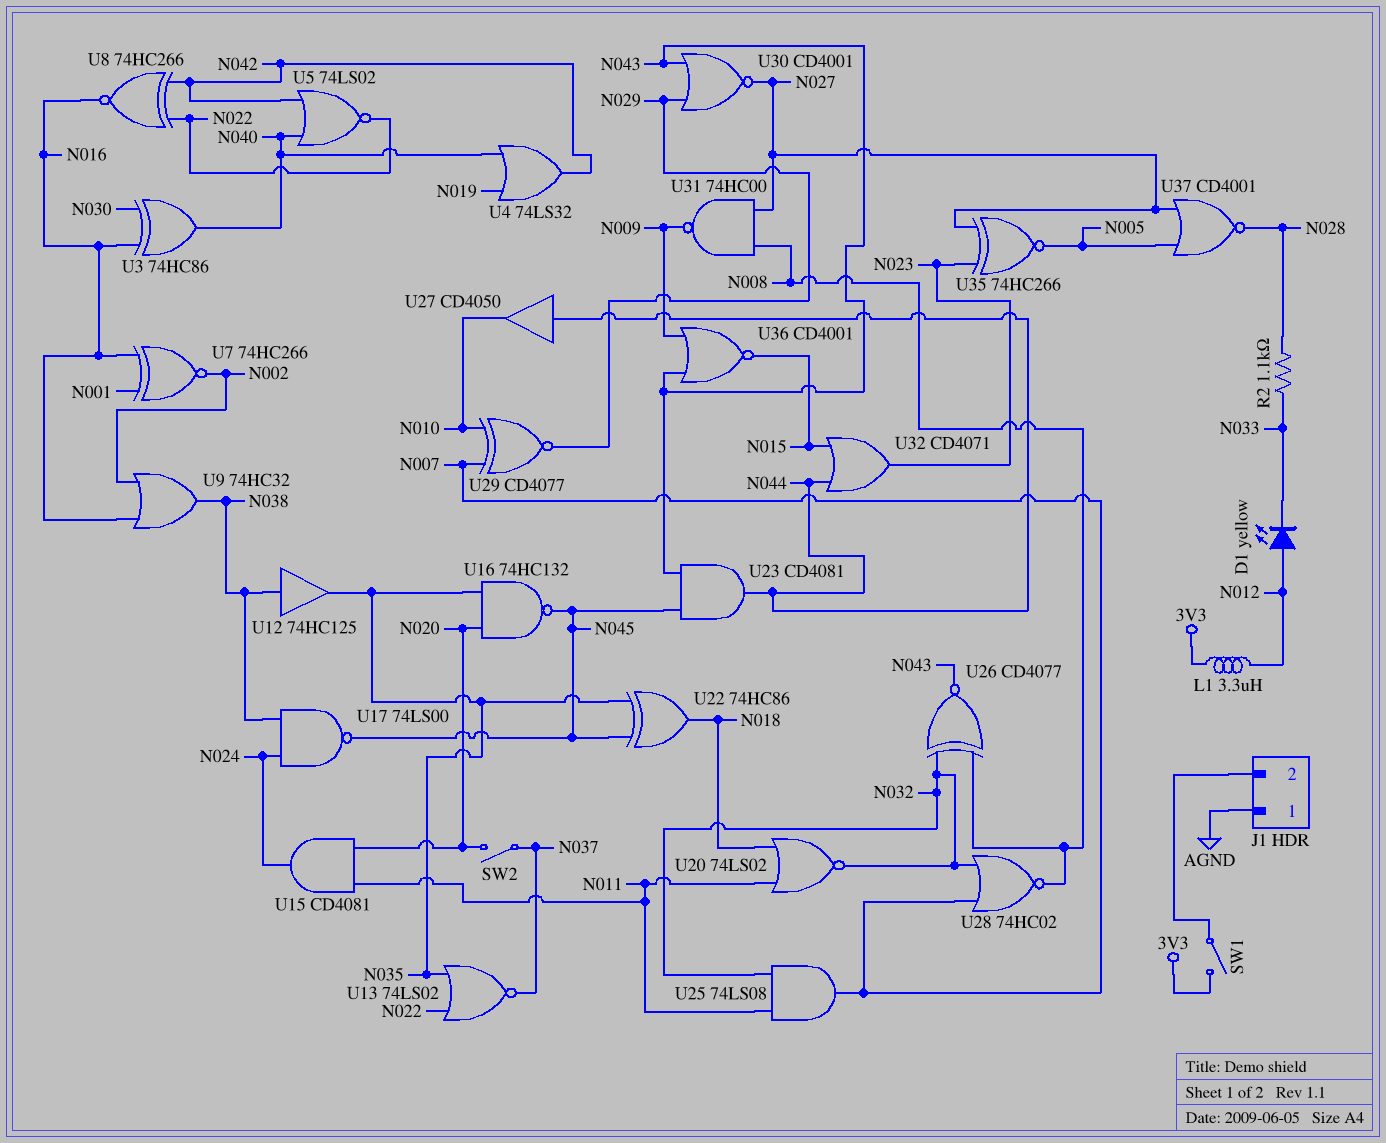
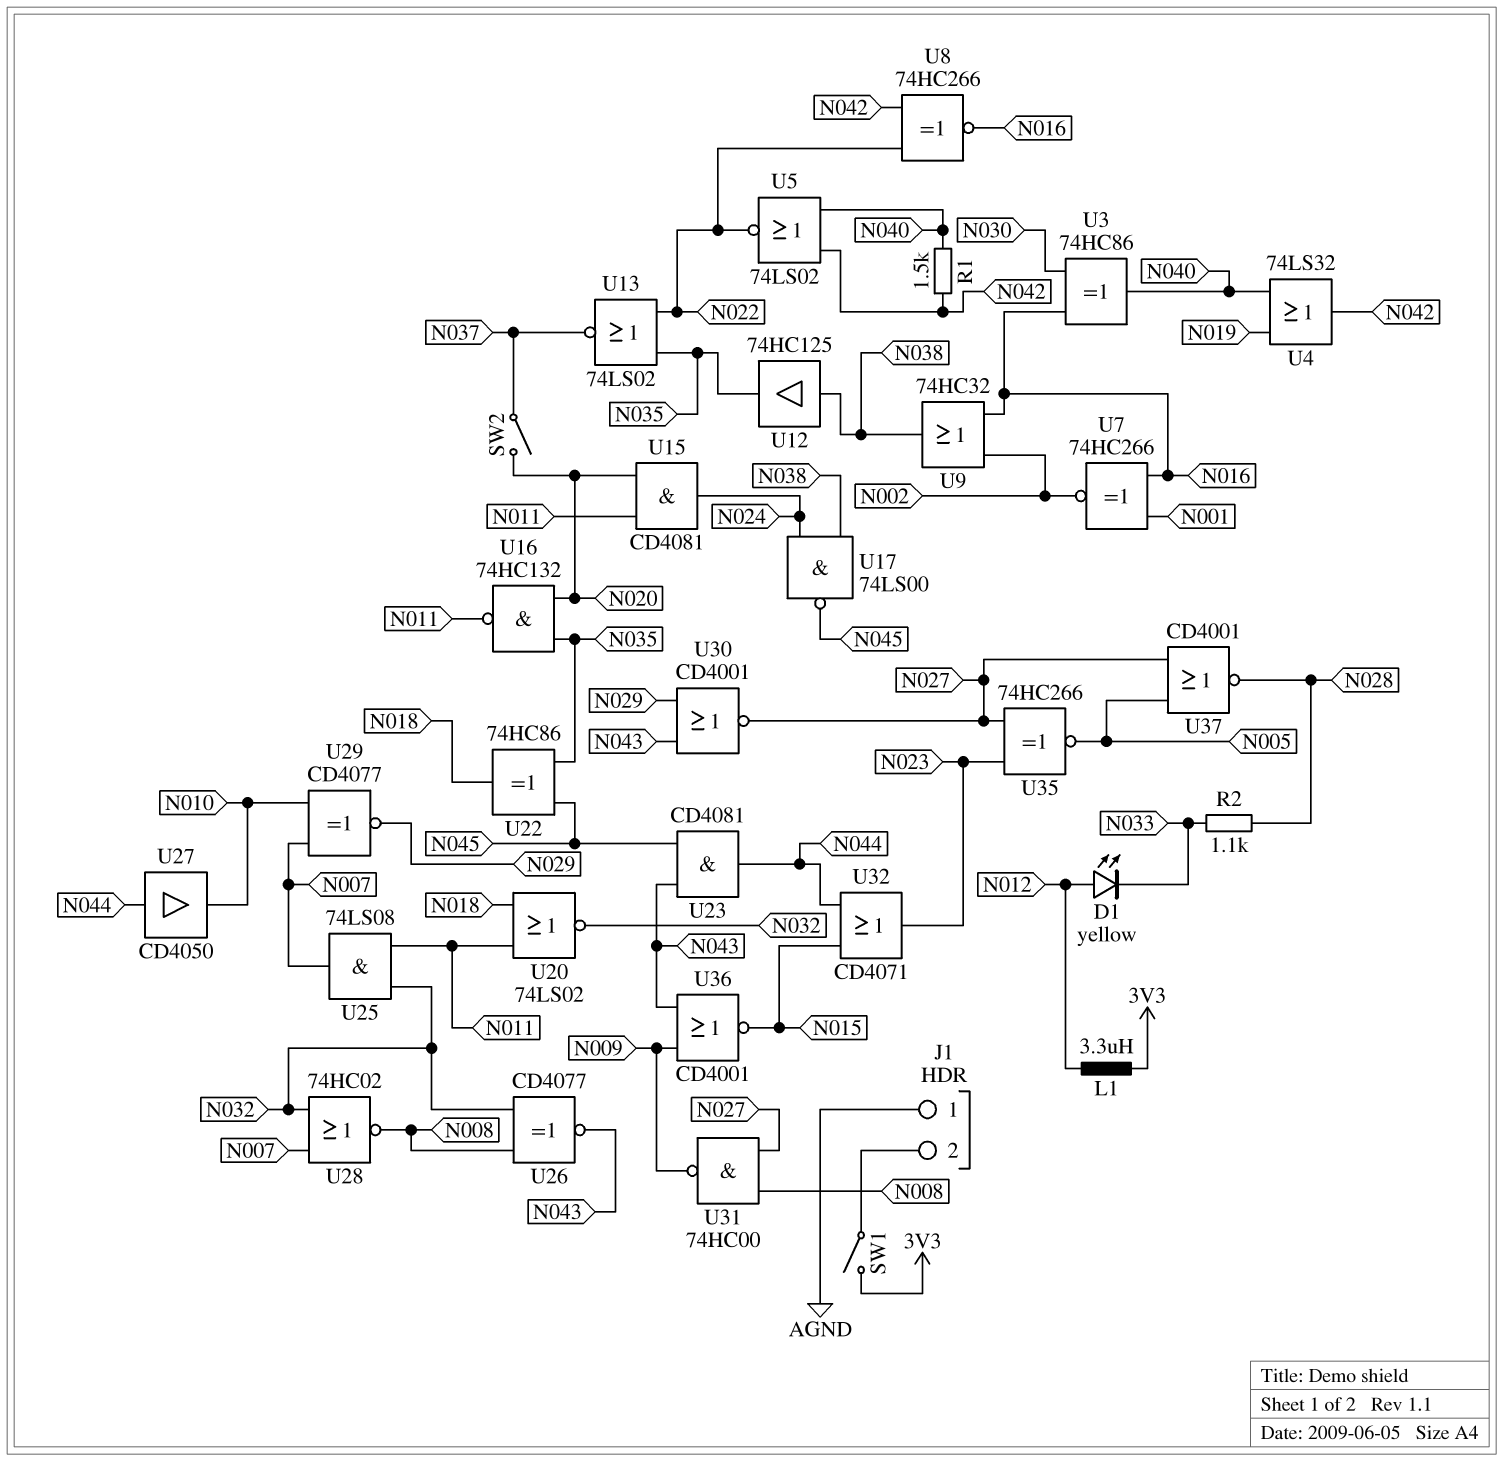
R1: none -> 1.5k (N040, N042)
U16: NAND 74HC132 (in N020, in N035, out N045) -> NAND 74HC132 (in N020, in N035, out N011)

